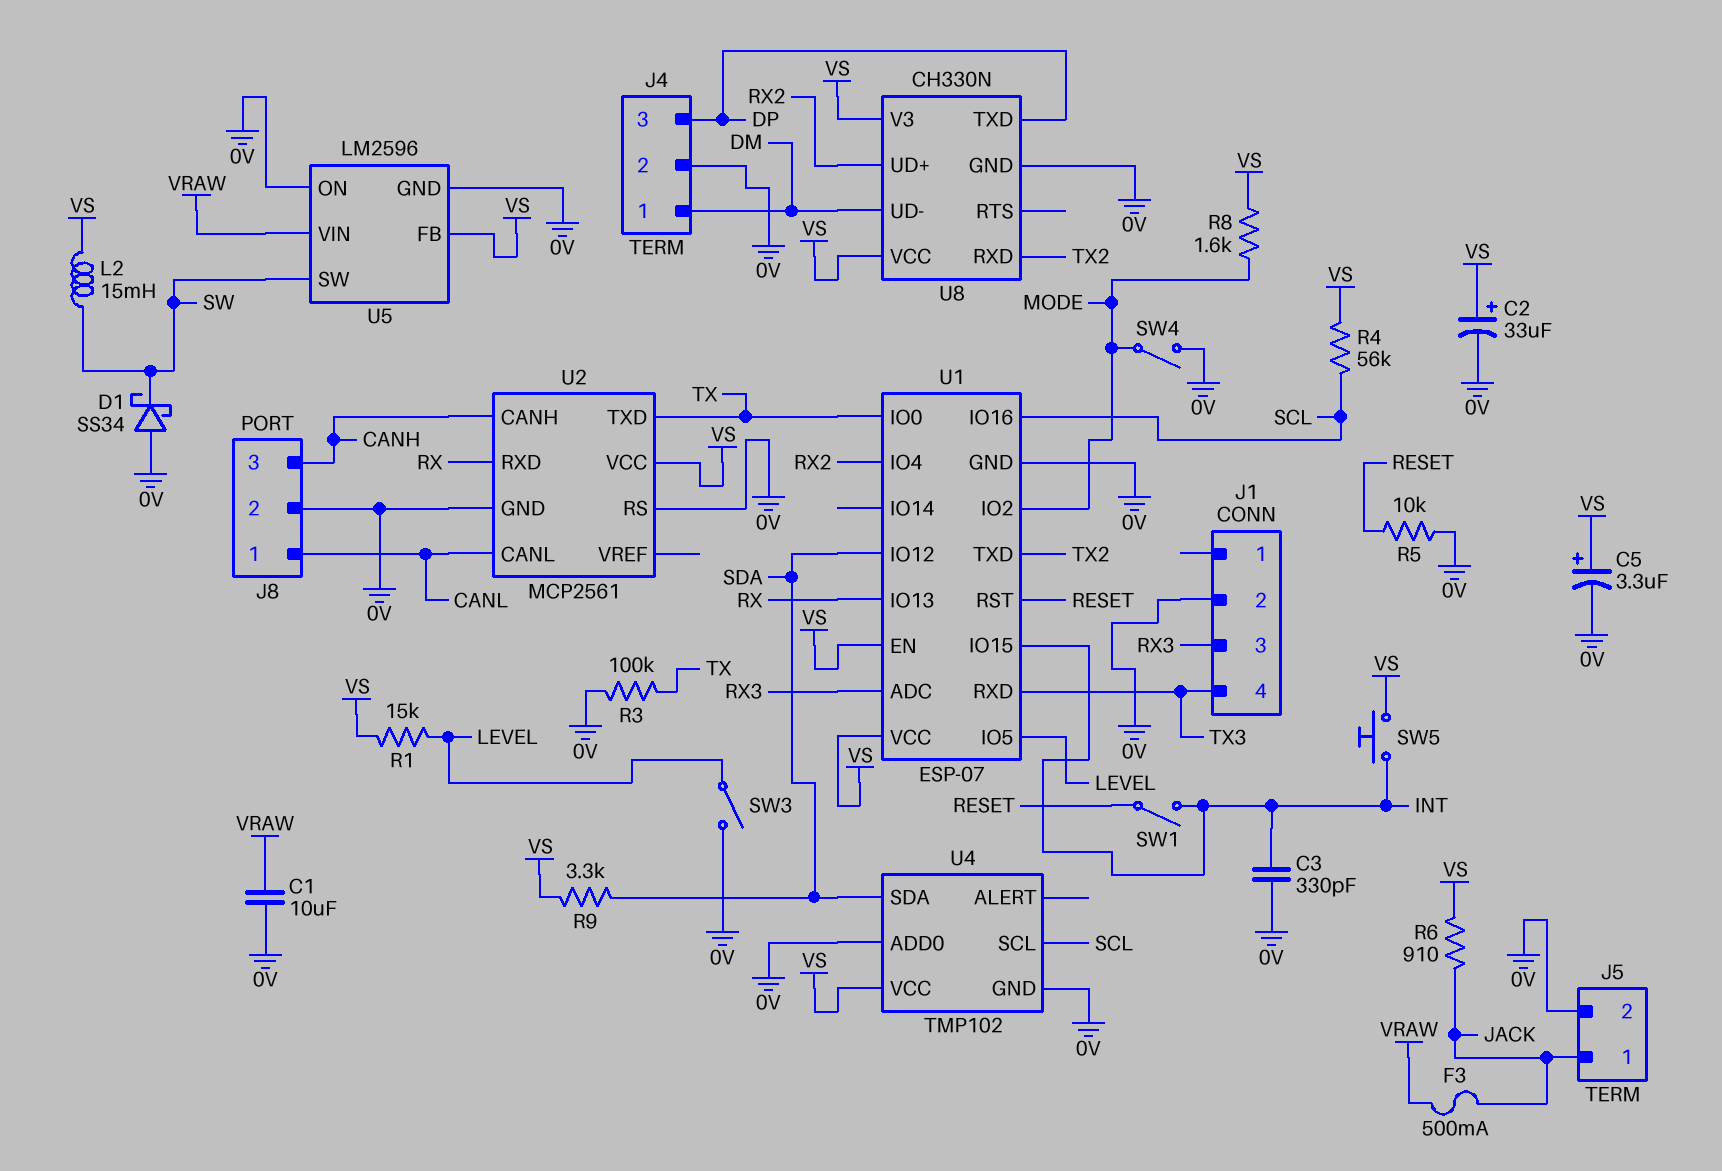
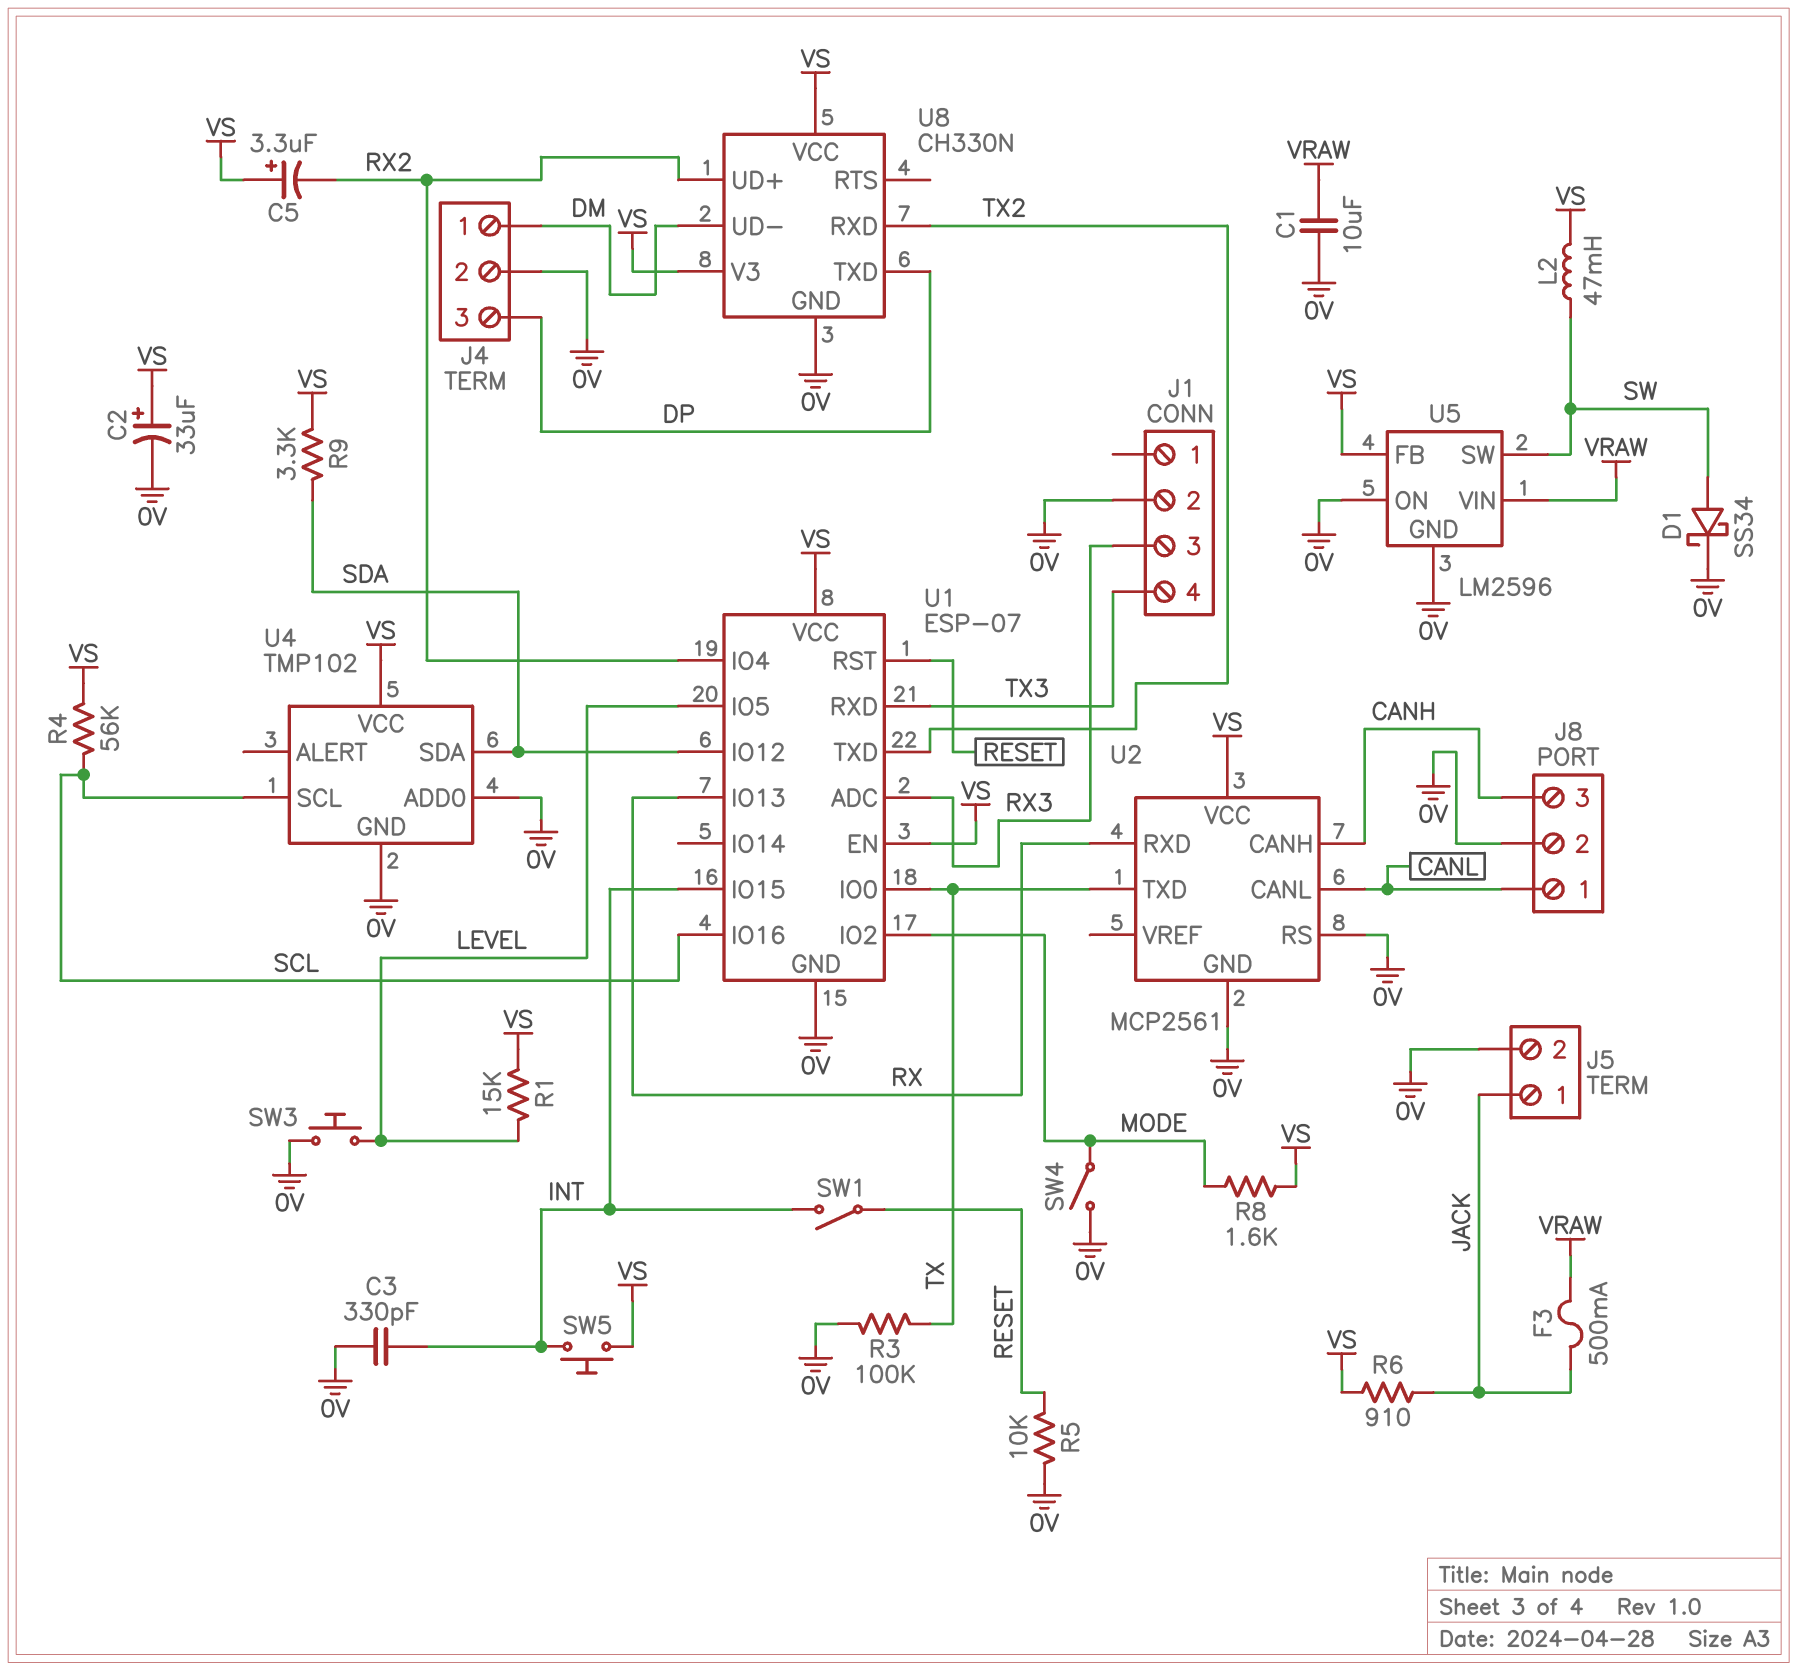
C5: 3.3uF (plus VS, minus 0V) -> 3.3uF (plus VS, minus RX2)
D1: schottky SS34 (A 0V, K SW) -> schottky SS34 (A SW, K 0V)
L2: 15mH (SW, VS) -> 47mH (SW, VS)
SW3: switch (0V, LEVEL) -> button (0V, LEVEL)

